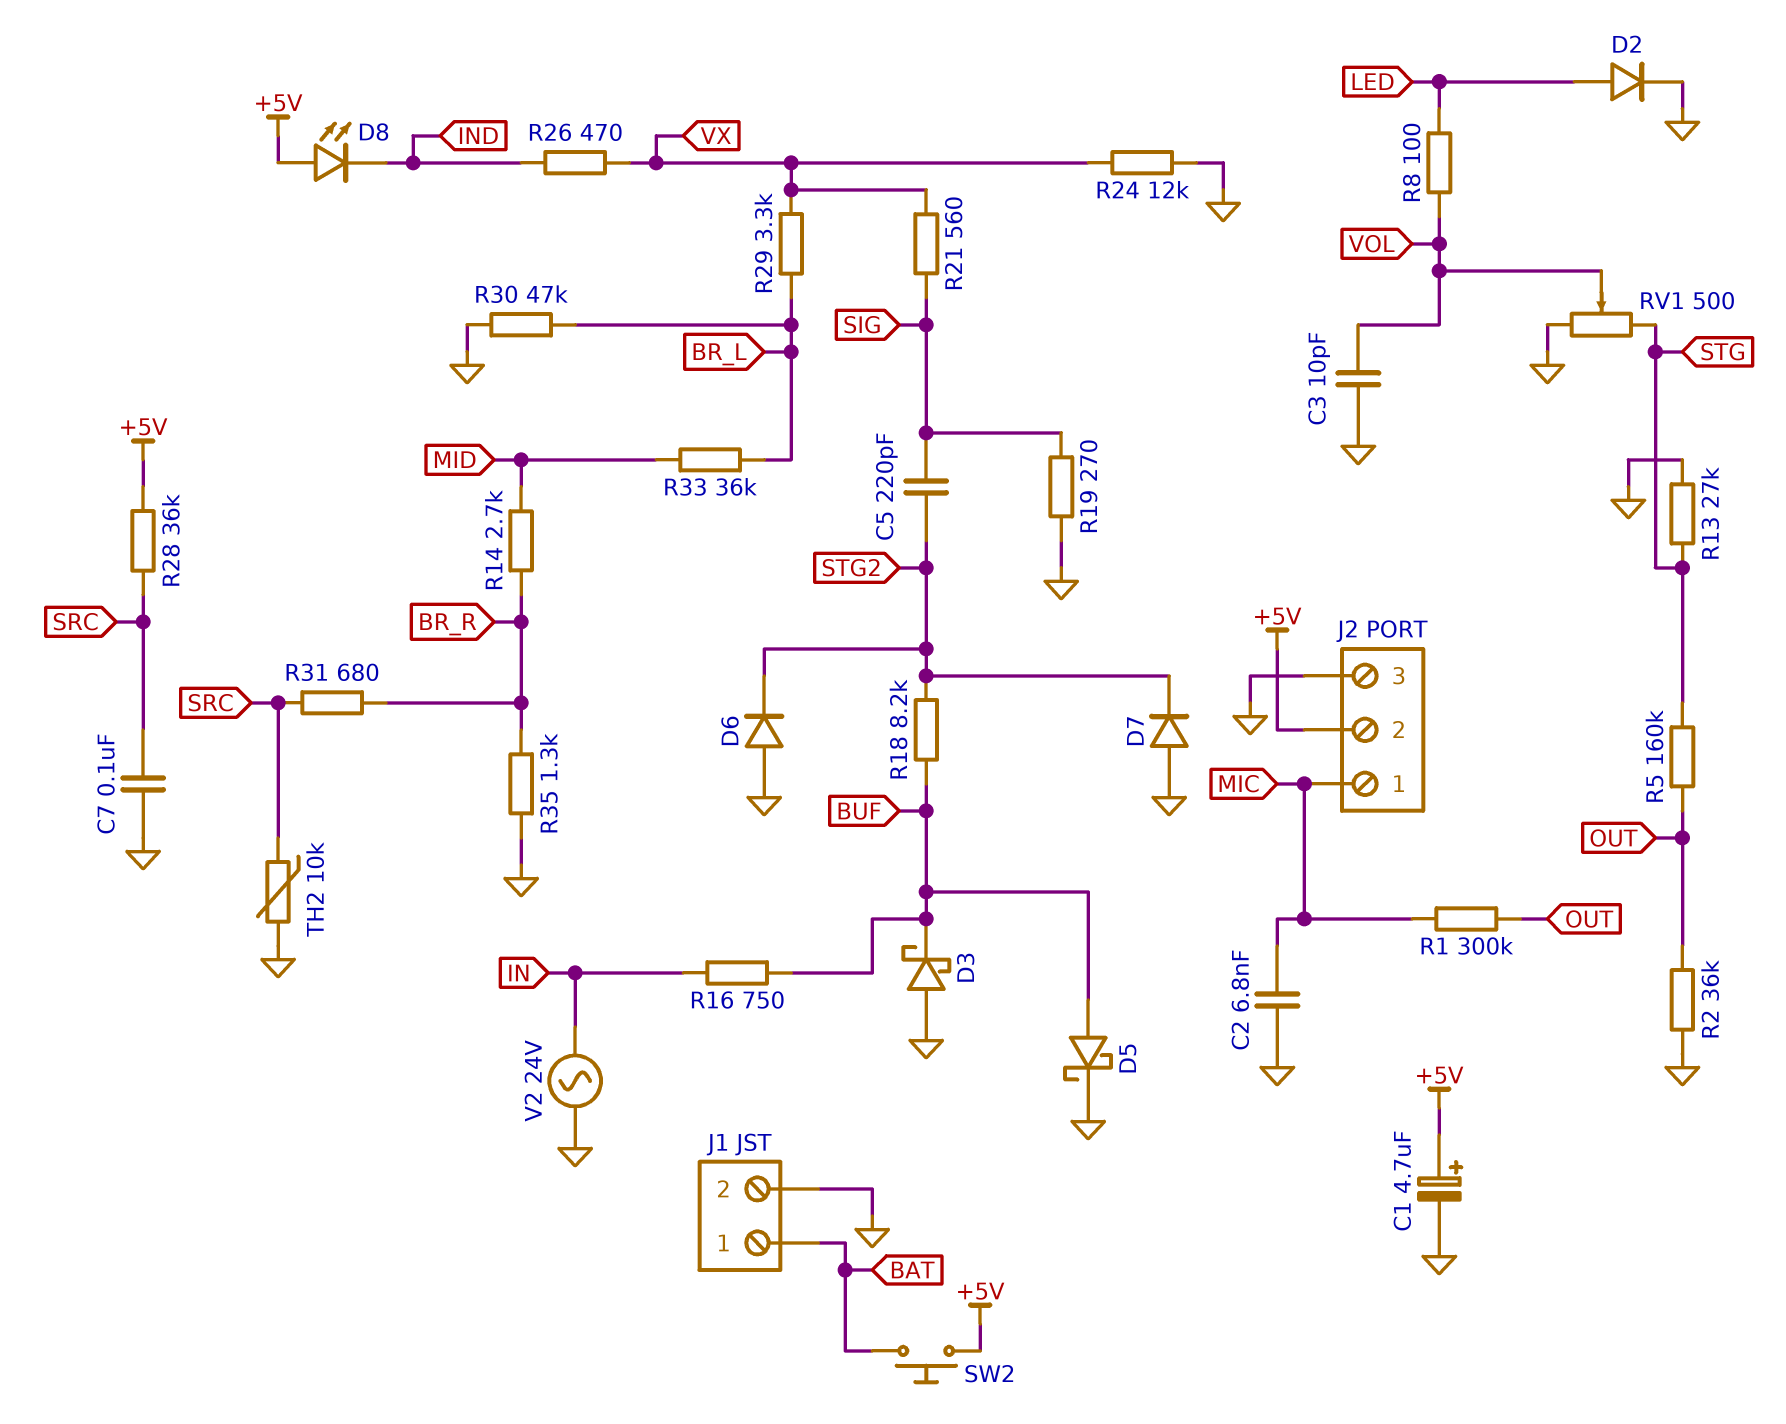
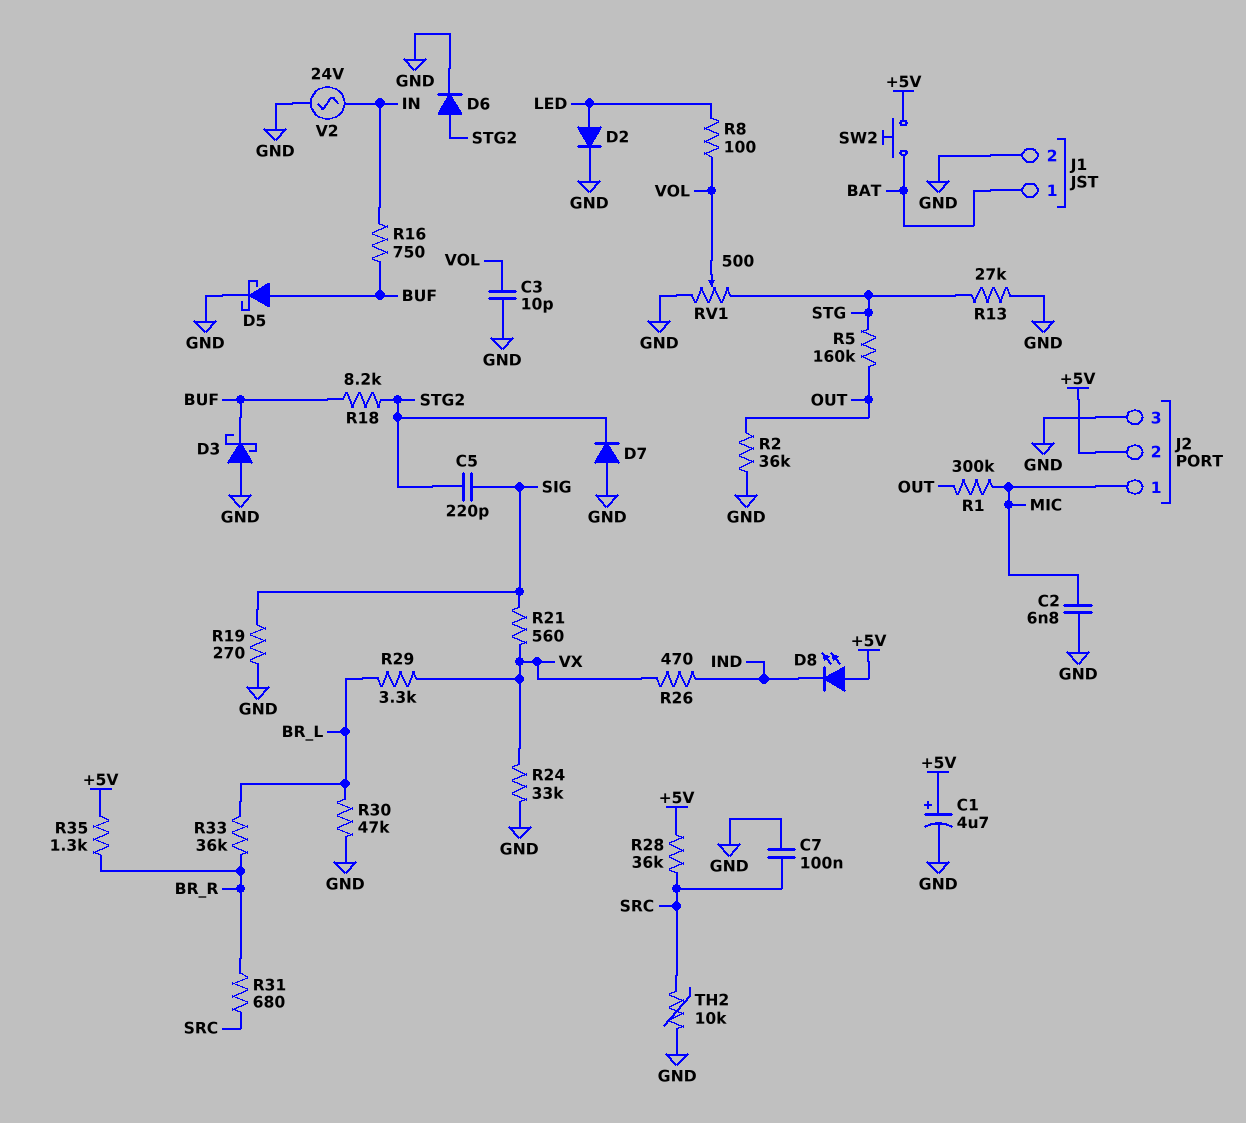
D6: diode (A GND, K STG2) -> diode (A STG2, K GND)
R14: 2.7k (BR_R, MID) -> none
R24: 12k (GND, VX) -> 33k (GND, VX)
R33: 36k (BR_L, MID) -> 36k (BR_L, BR_R)
R35: 1.3k (BR_R, GND) -> 1.3k (+5V, BR_R)

